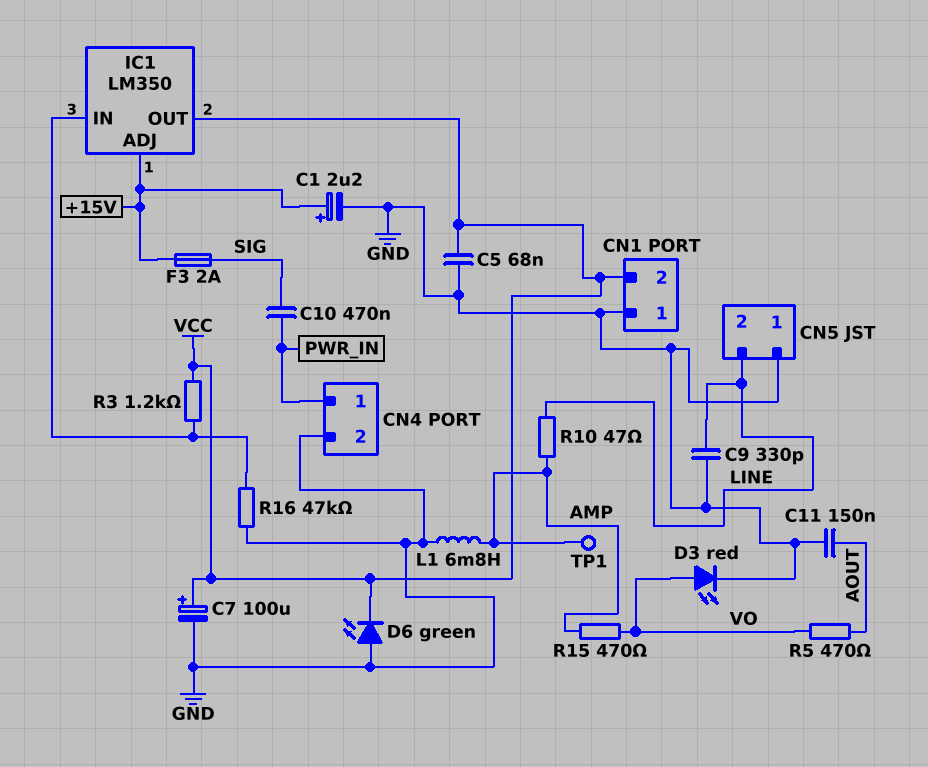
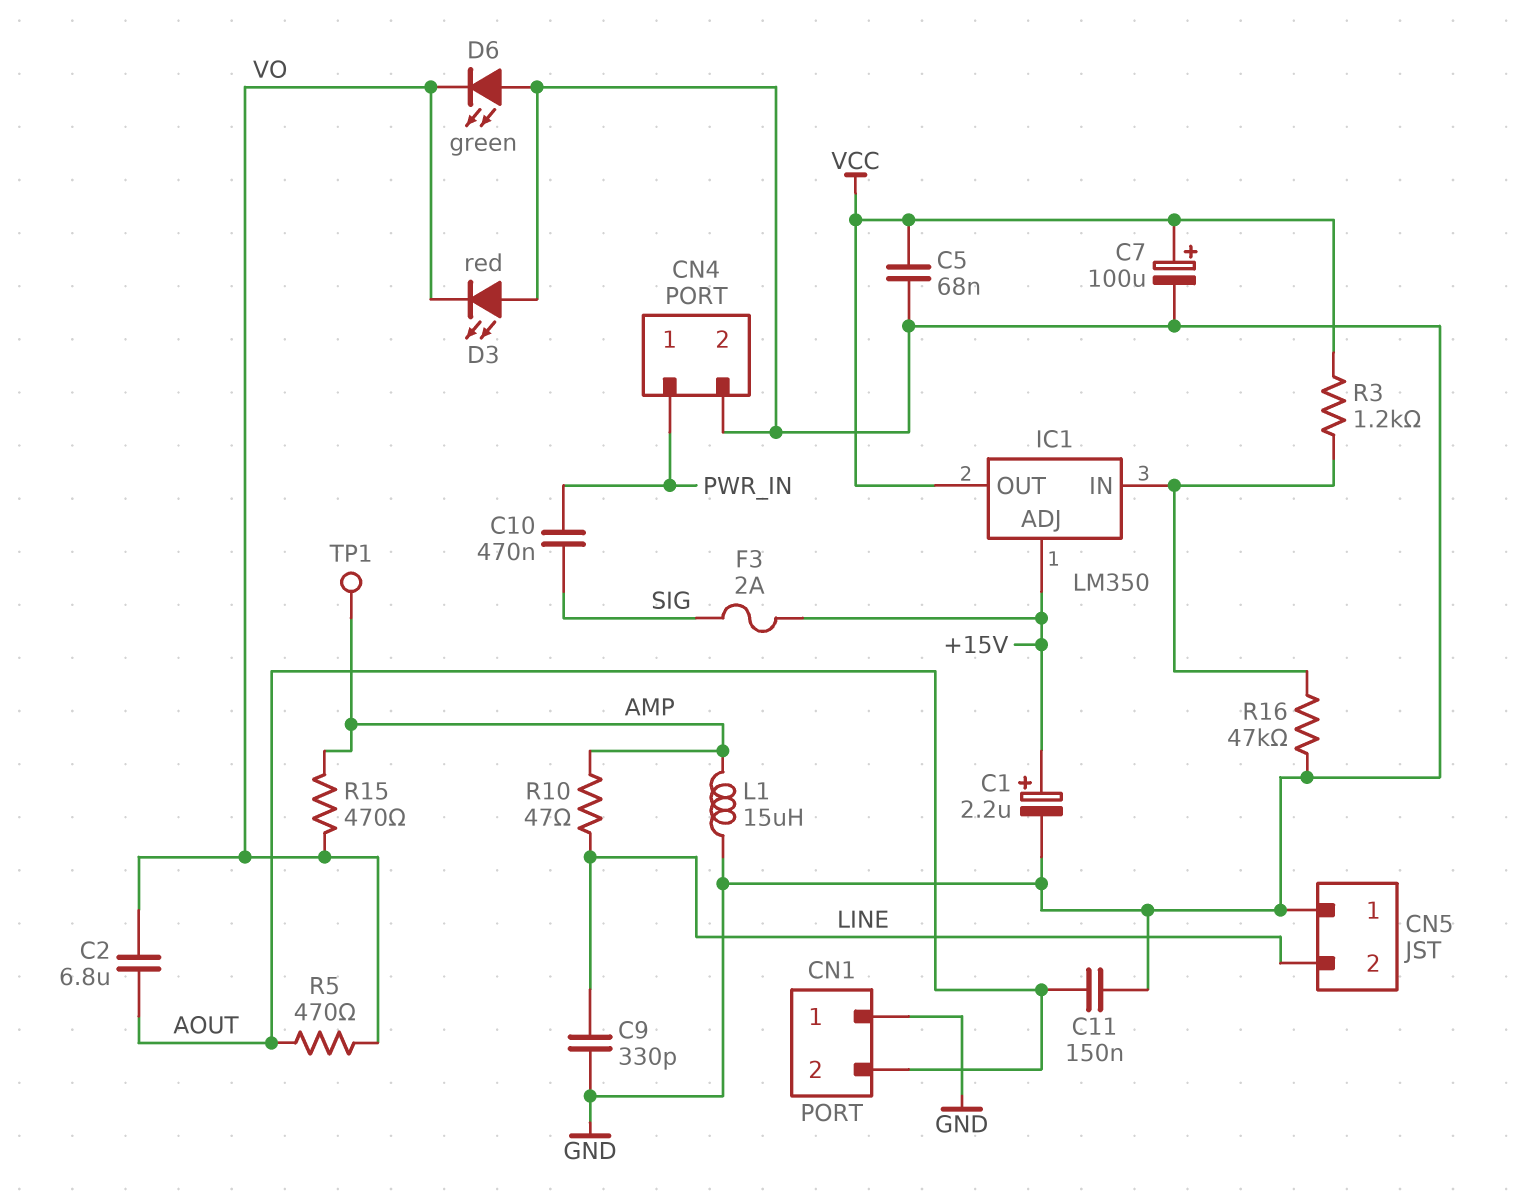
C2: none -> 6.8uF (AOUT, VO)
CN1 pin 2: VCC -> AOUT
D3: LED red (A VO, K GND) -> LED red (A GND, K VO)
D6: LED green (A GND, K VCC) -> LED green (A GND, K VO)
L1: 6.8mH (AMP, GND) -> 15uH (AMP, GND)

